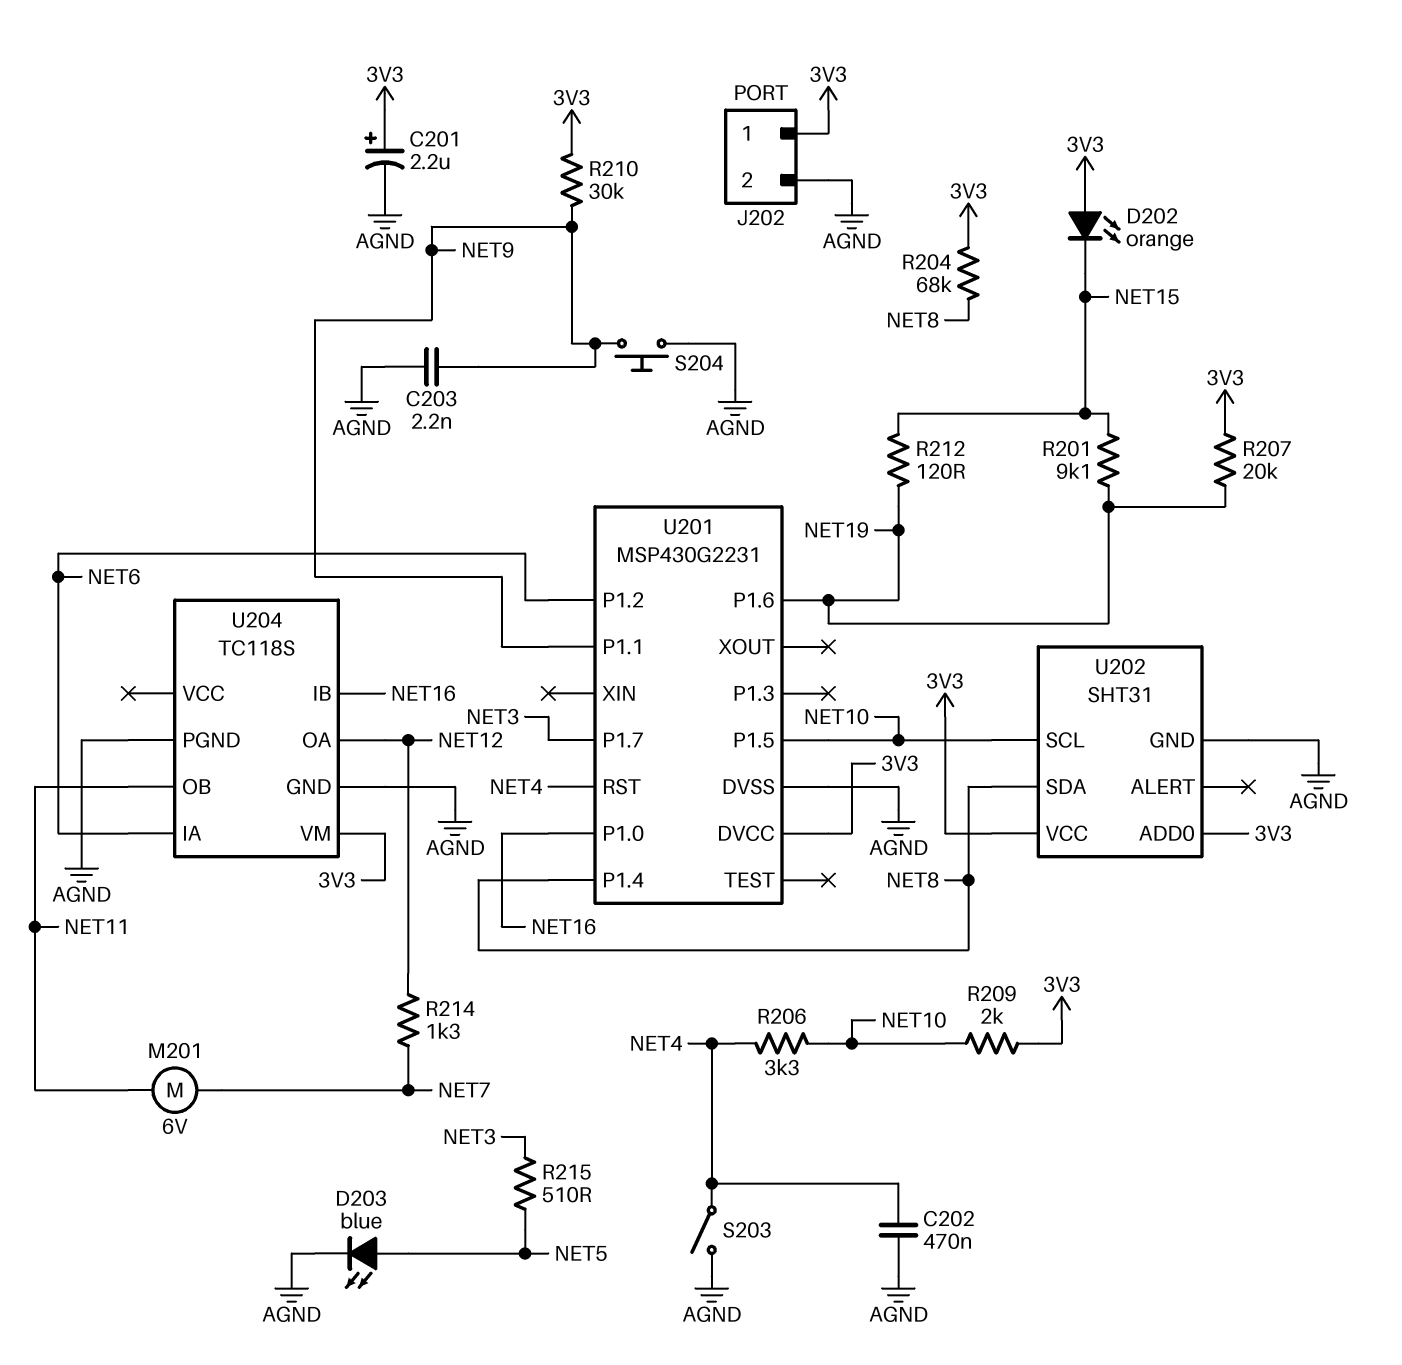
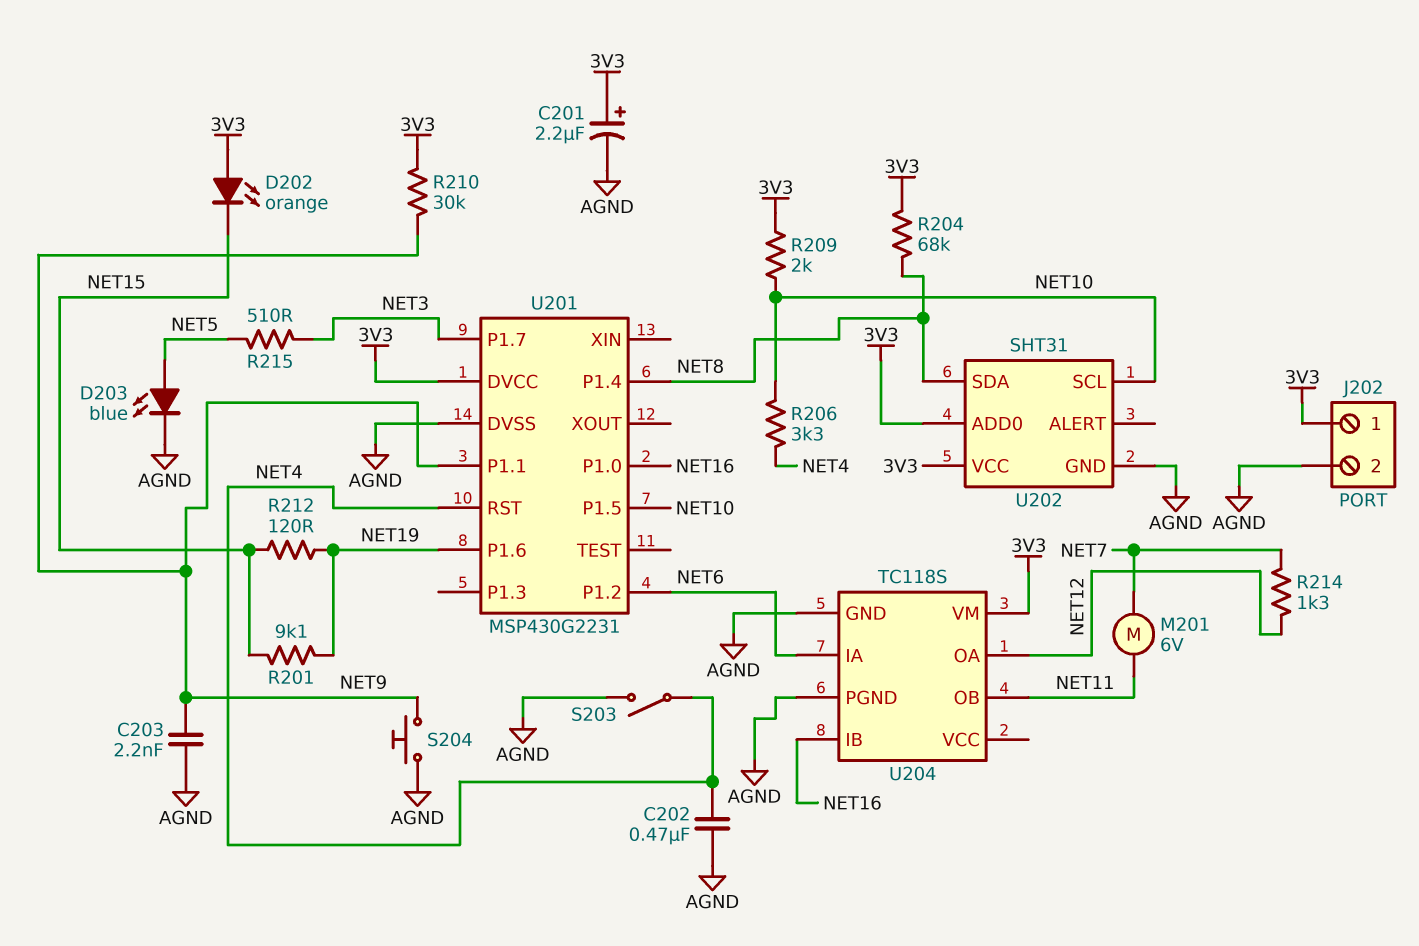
R207: 20k (3V3, NET19) -> none

